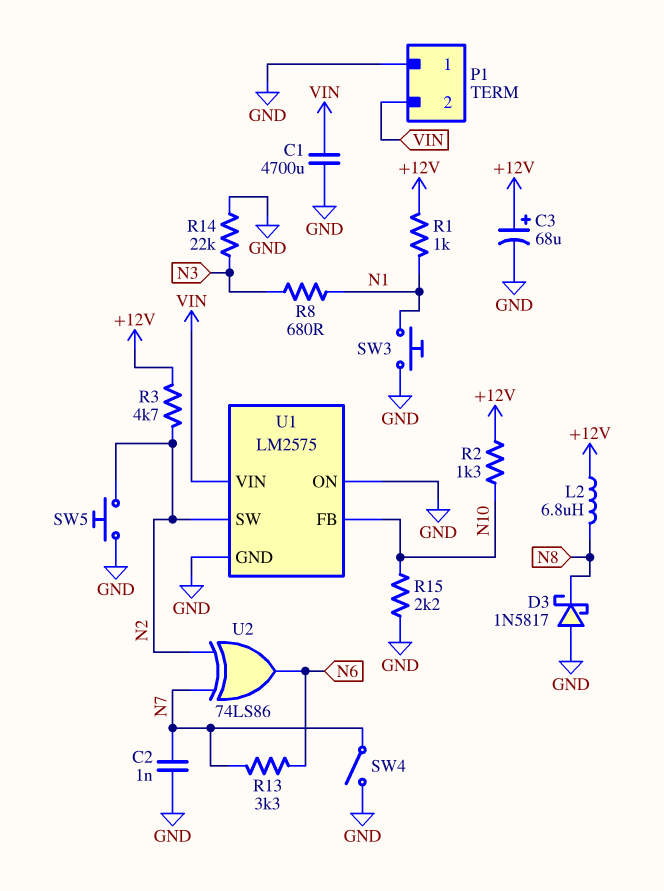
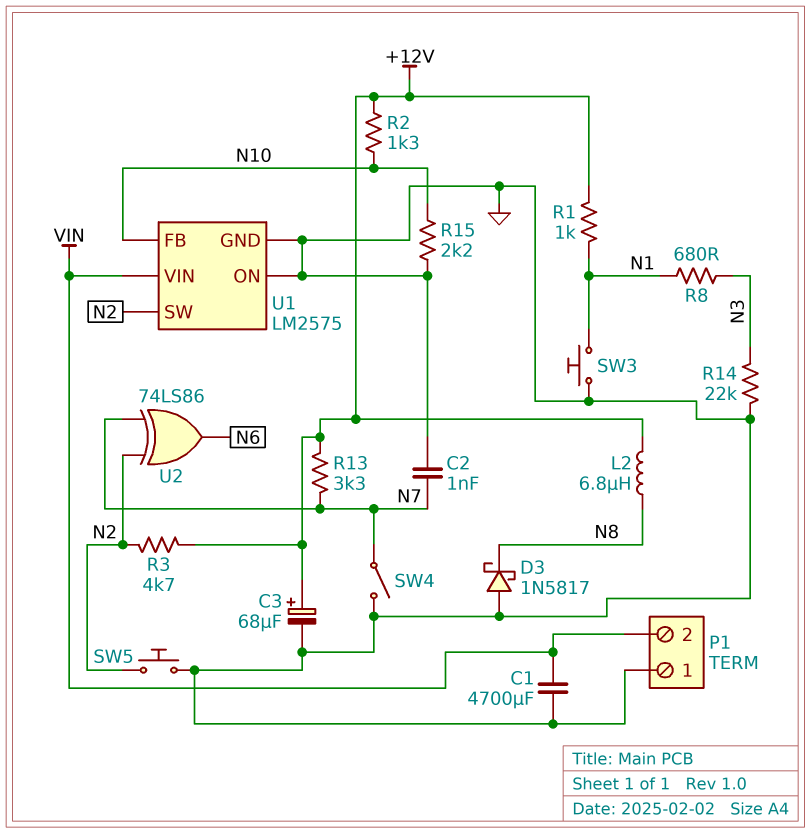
R13: 3.3k (N6, N7) -> 3.3k (+12V, N7)

